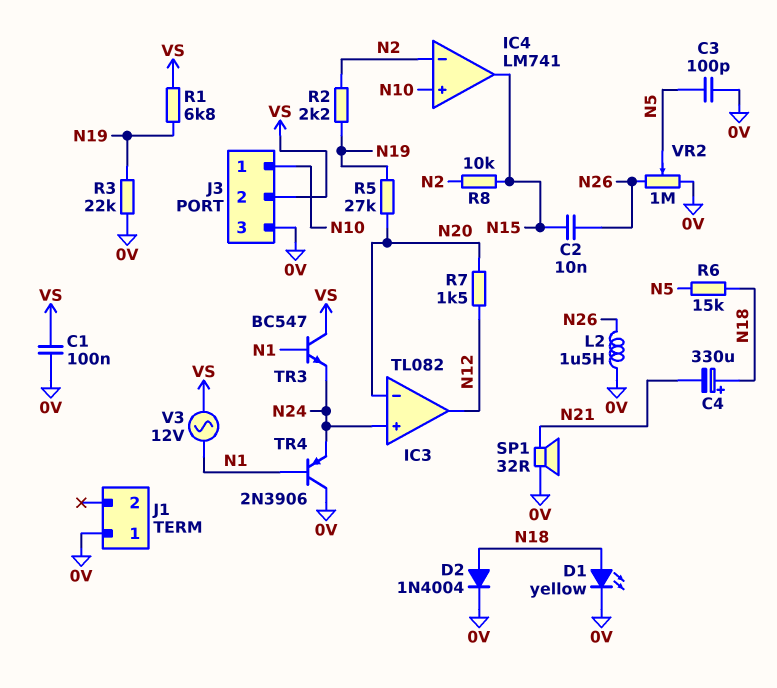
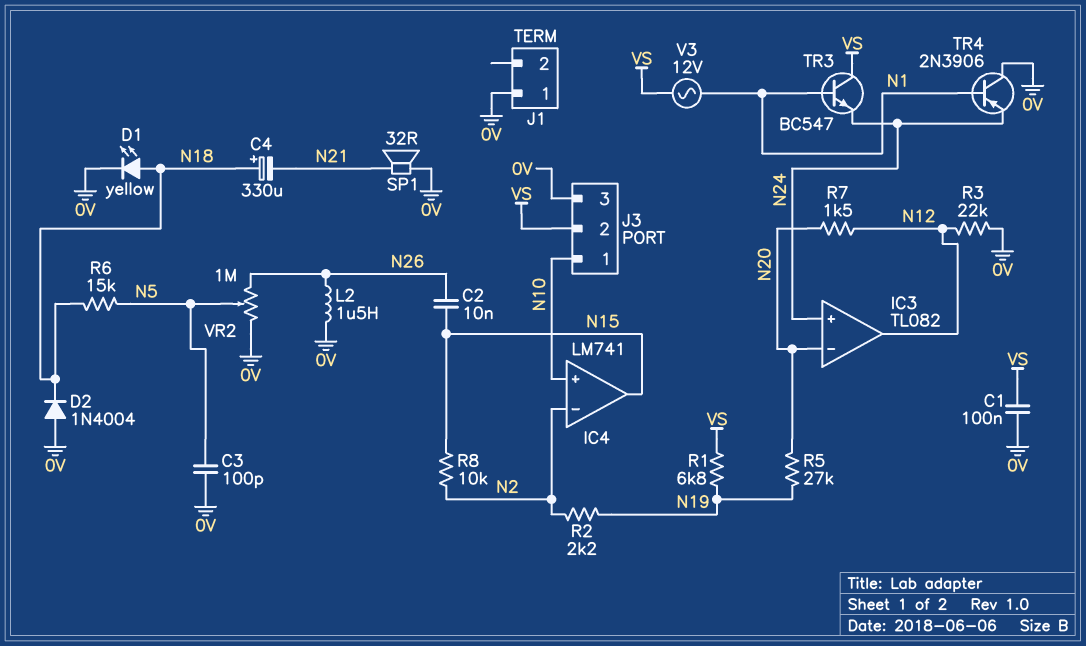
D2: diode 1N4004 (A N18, K 0V) -> diode 1N4004 (A 0V, K N18)
R3: 22k (0V, N19) -> 22k (0V, N12)

